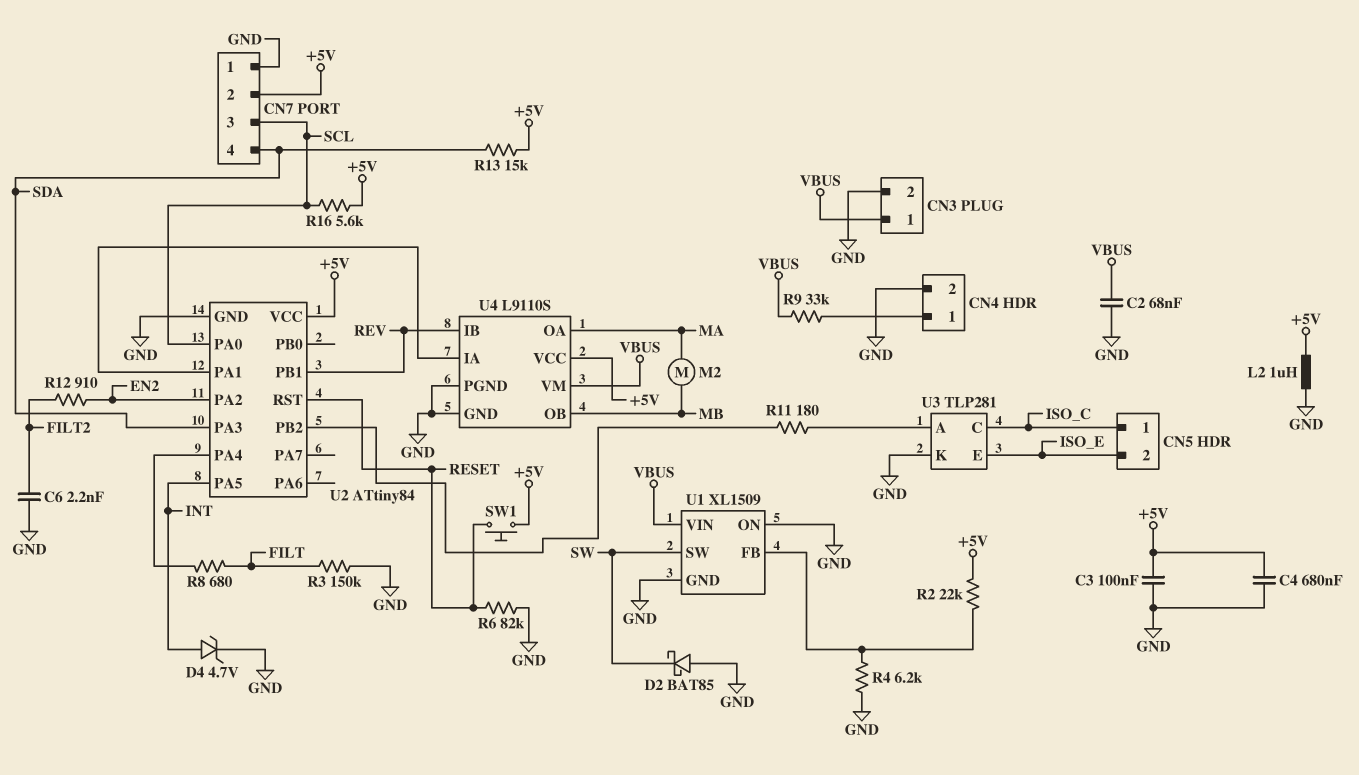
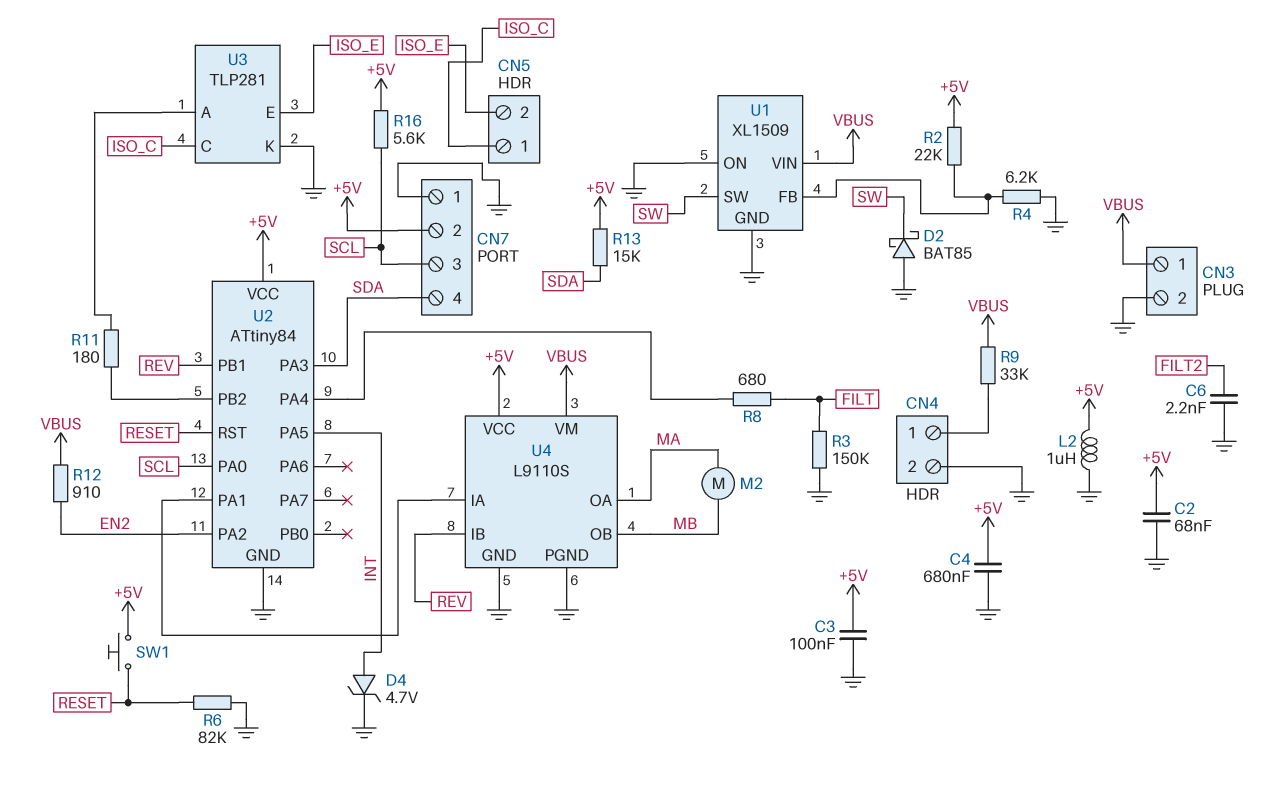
C2: 68nF (GND, VBUS) -> 68nF (+5V, GND)
R12: 910 (EN2, FILT2) -> 910 (EN2, VBUS)

